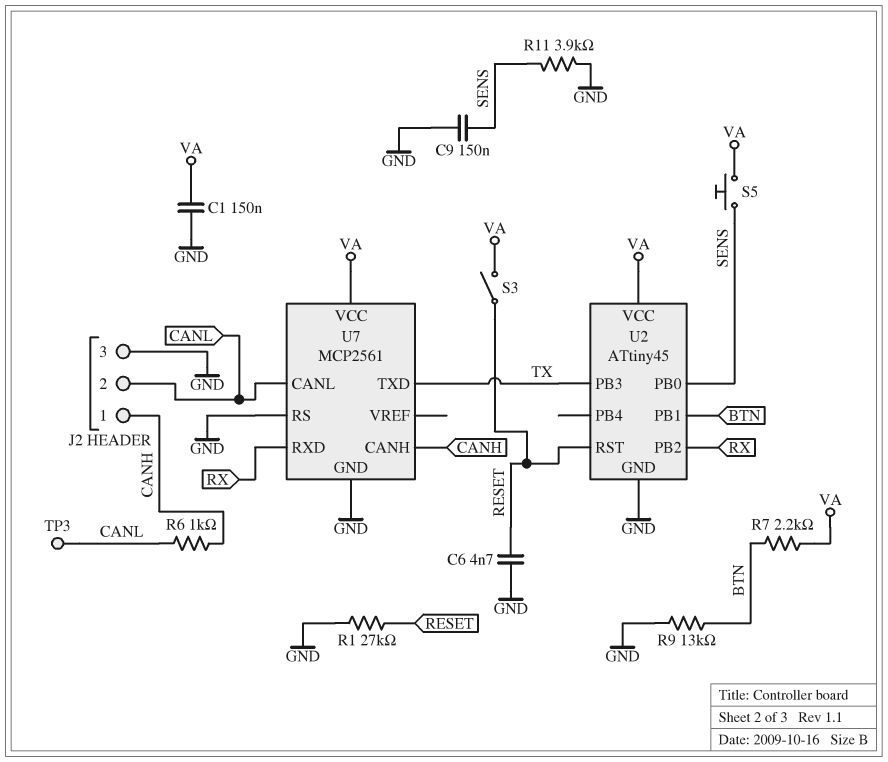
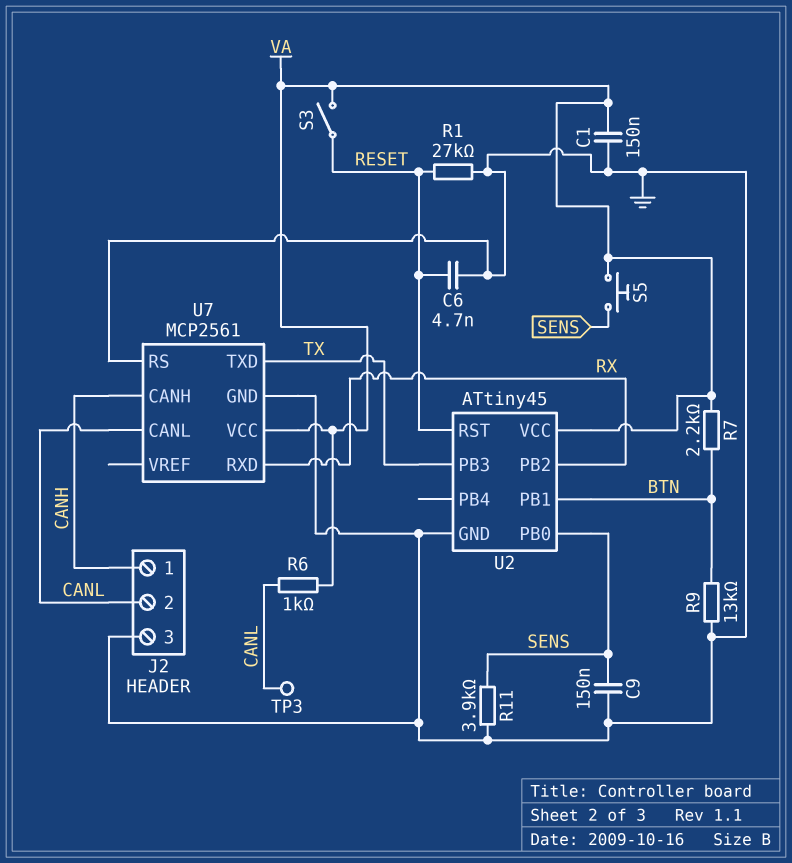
R6: 1k (CANH, CANL) -> 1k (CANL, VA)

